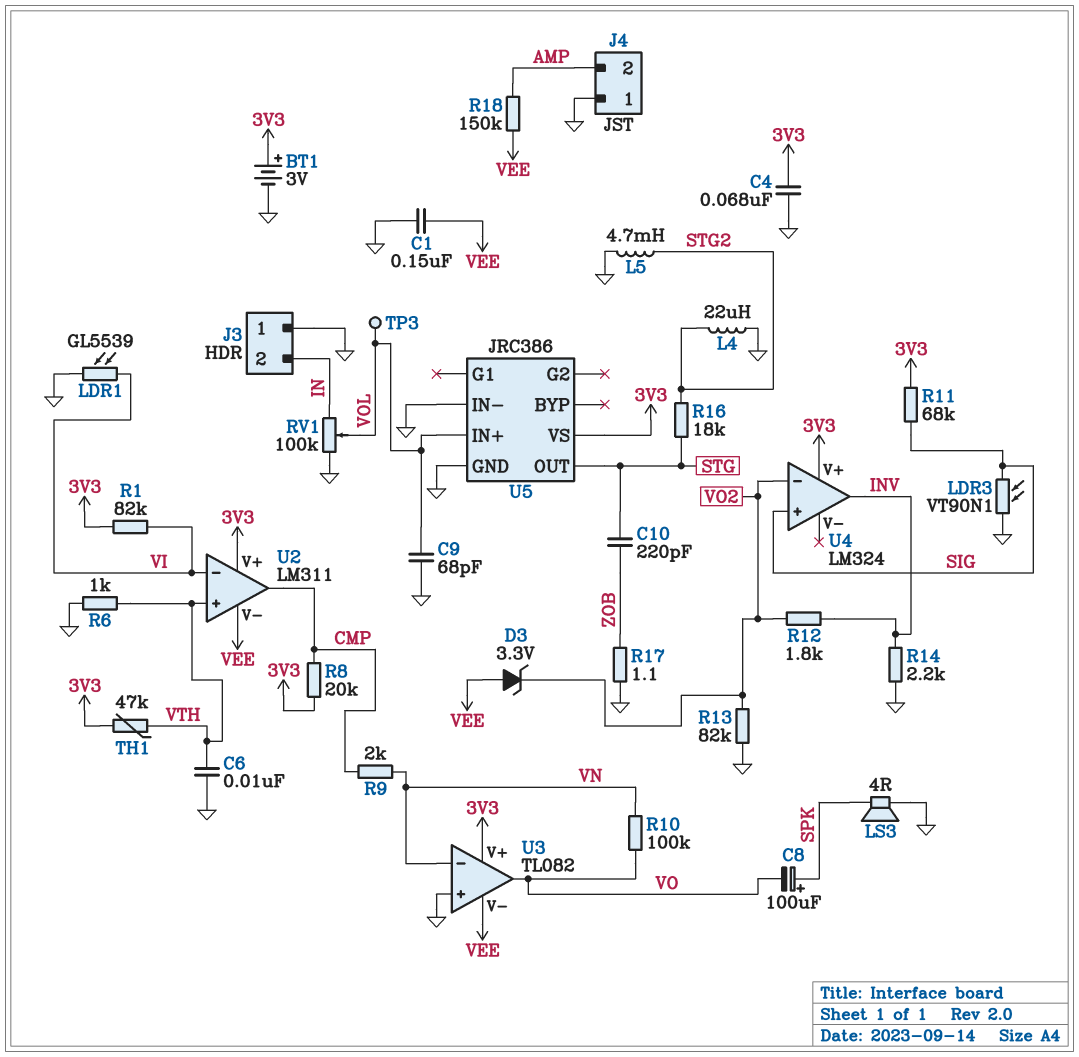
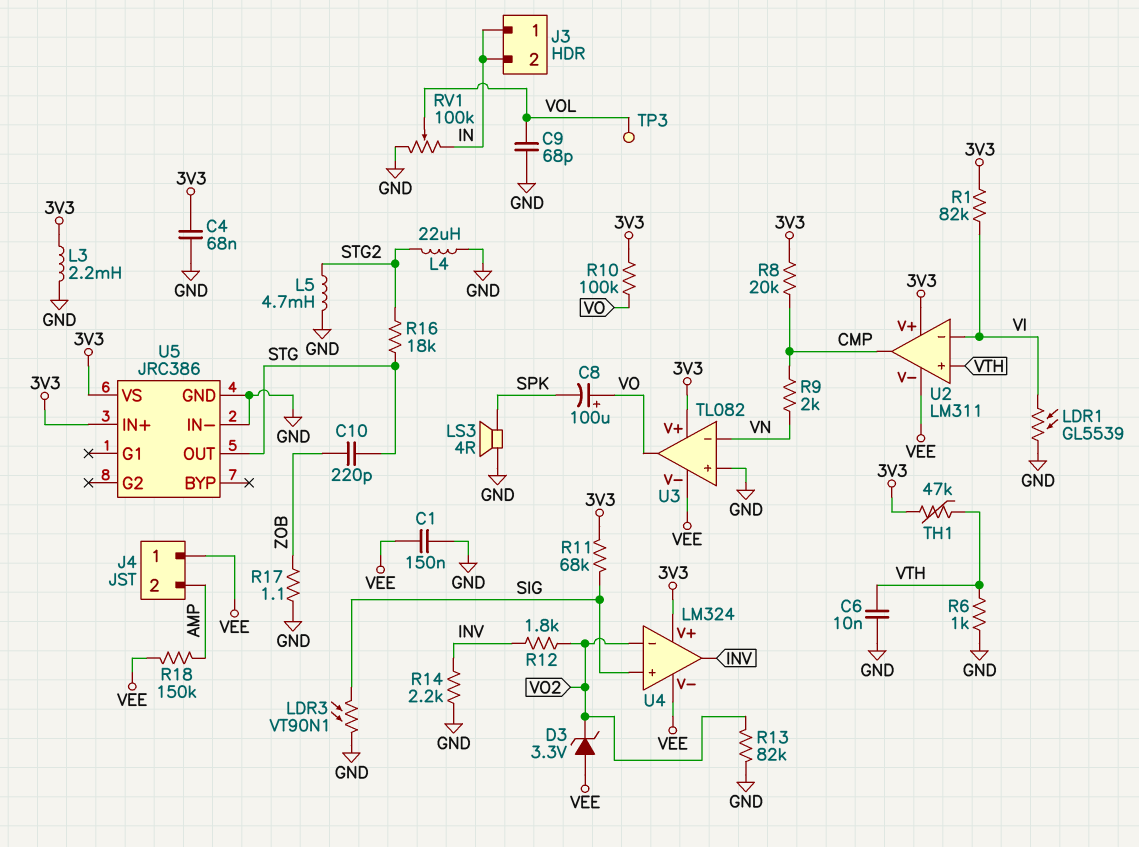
BT1: 3V (plus 3V3, minus GND) -> none
C8: 100uF (plus SPK, minus VO) -> 100uF (plus VO, minus SPK)
J3 pin 1: GND -> IN
J4 pin 1: GND -> VEE
L3: none -> 2.2mH (3V3, GND)
R10: 100k (VN, VO) -> 100k (3V3, VO)
U4 pin V-: none -> VEE
U5 pin IN+: VOL -> 3V3

